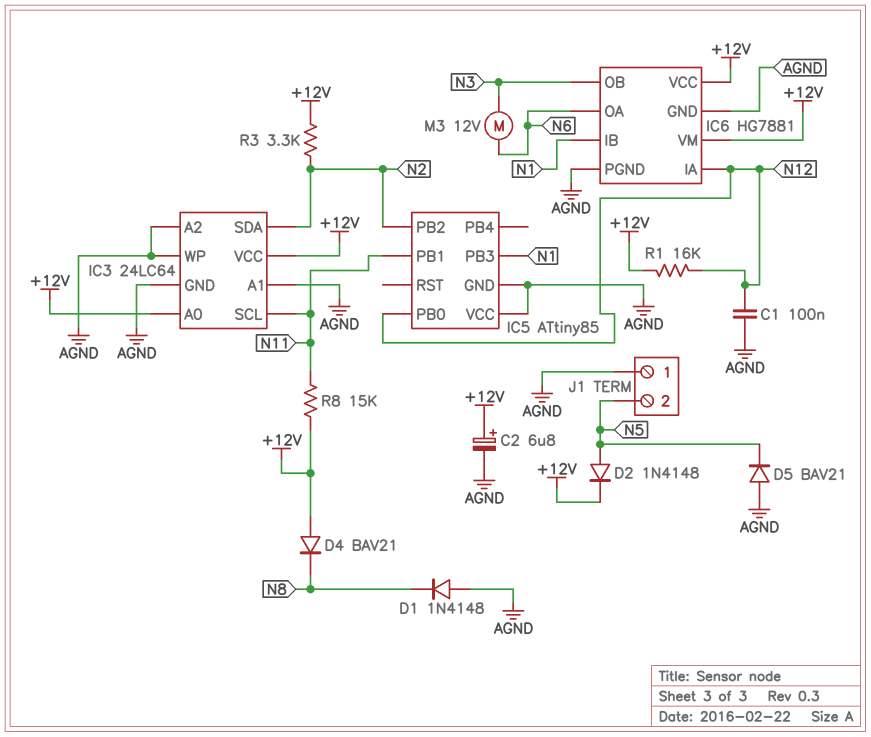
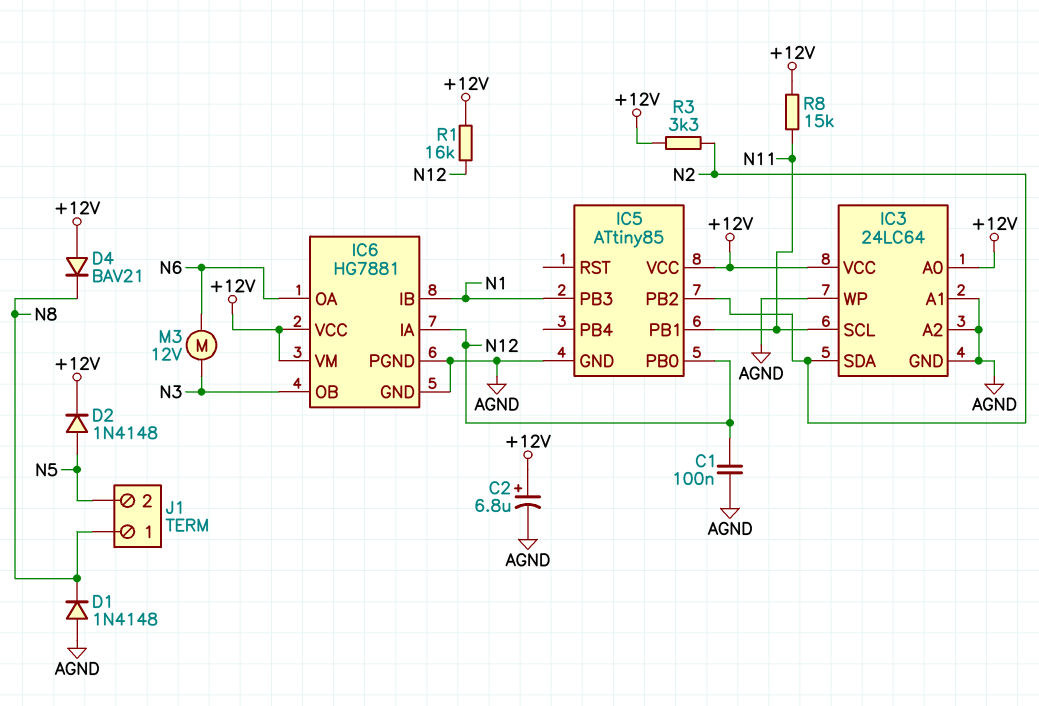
D5: diode BAV21 (A AGND, K N5) -> none
IC5 pin VCC: AGND -> +12V
J1 pin 1: AGND -> N8

